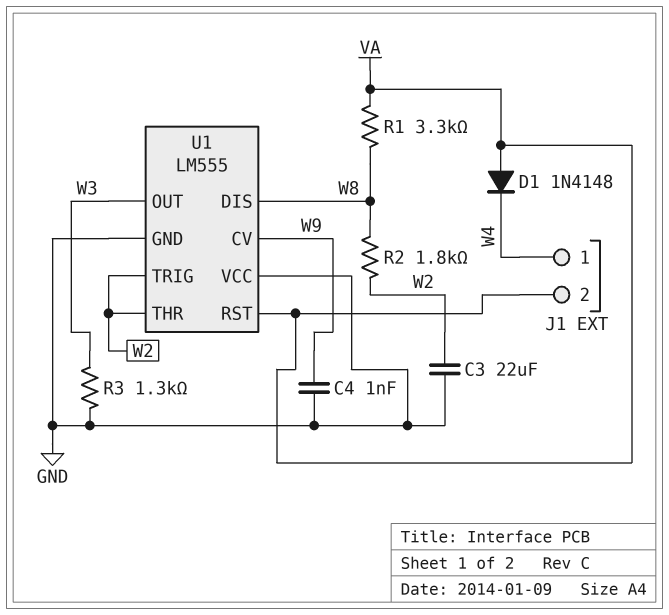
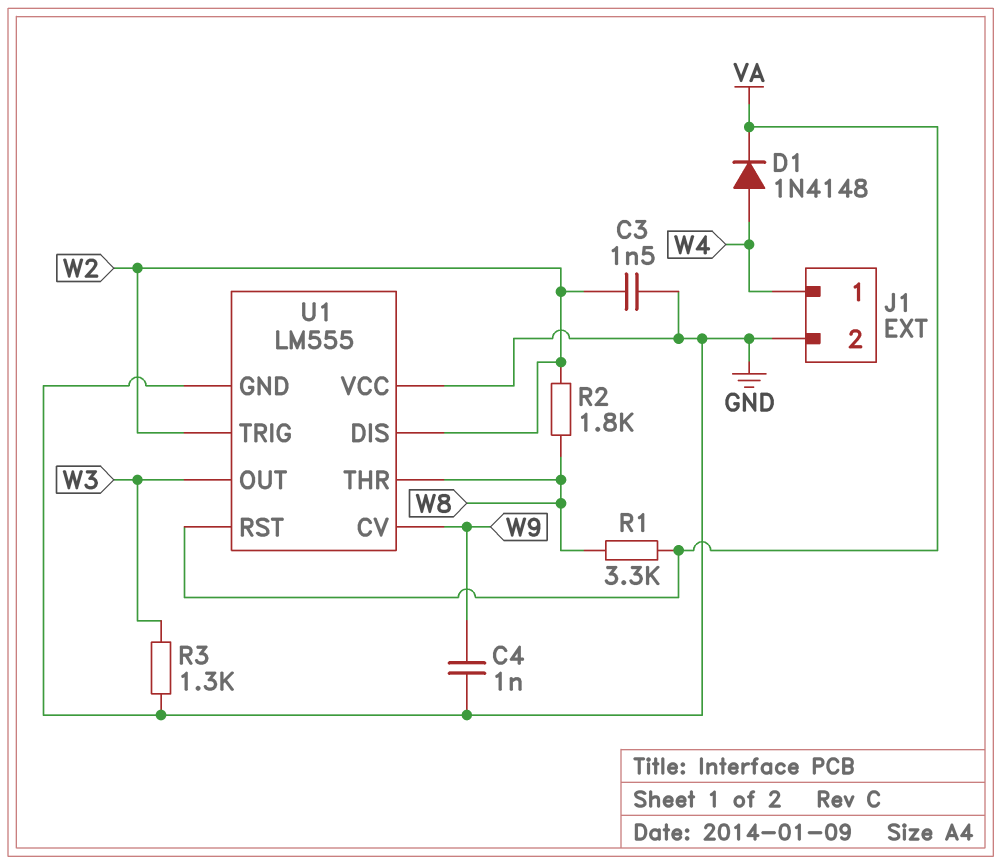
C3: 22uF (GND, W2) -> 1.5nF (GND, W2)
D1: diode 1N4148 (A VA, K W4) -> diode 1N4148 (A W4, K VA)
J1 pin 2: VA -> GND
U1 pin DIS: W8 -> W2
U1 pin THR: W2 -> W8

